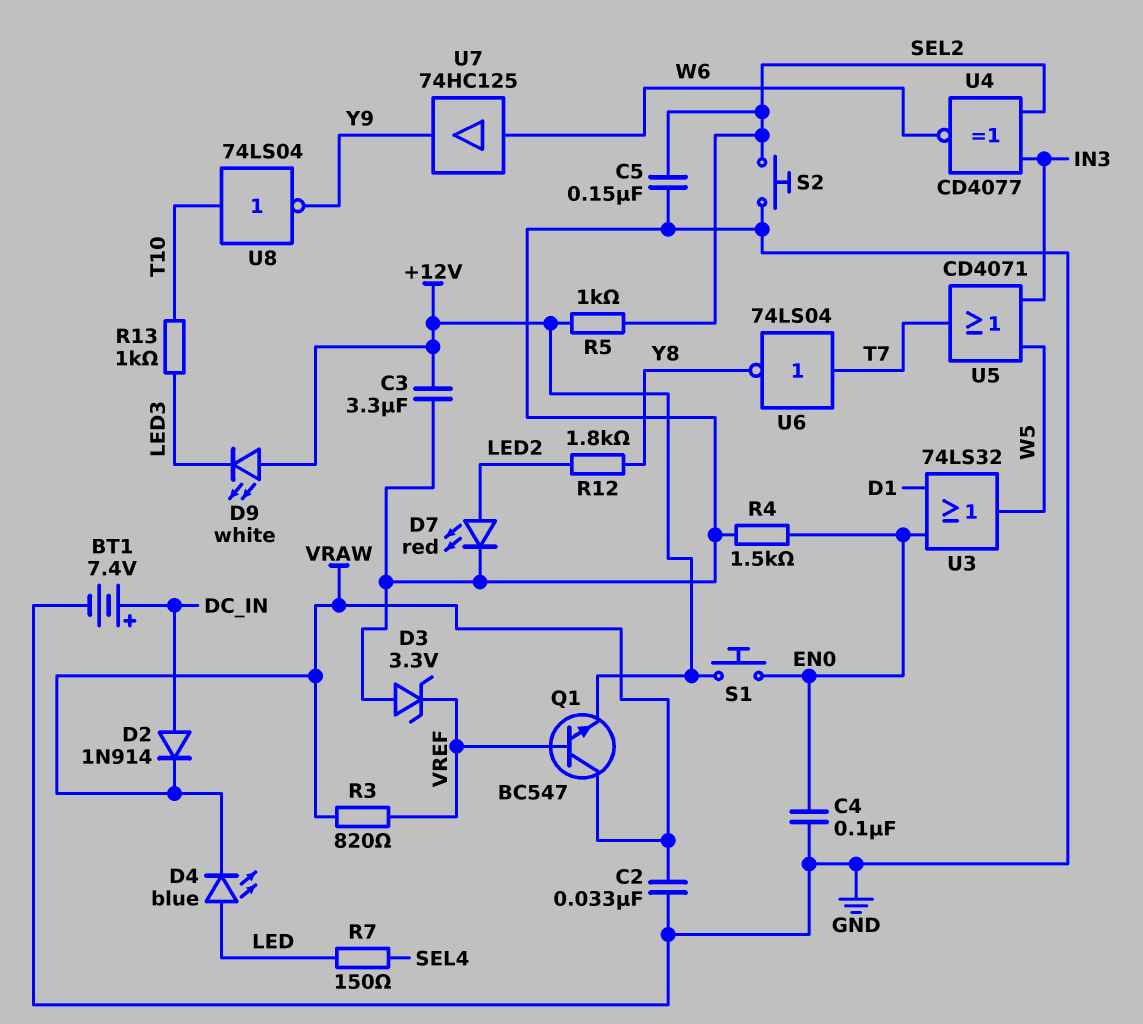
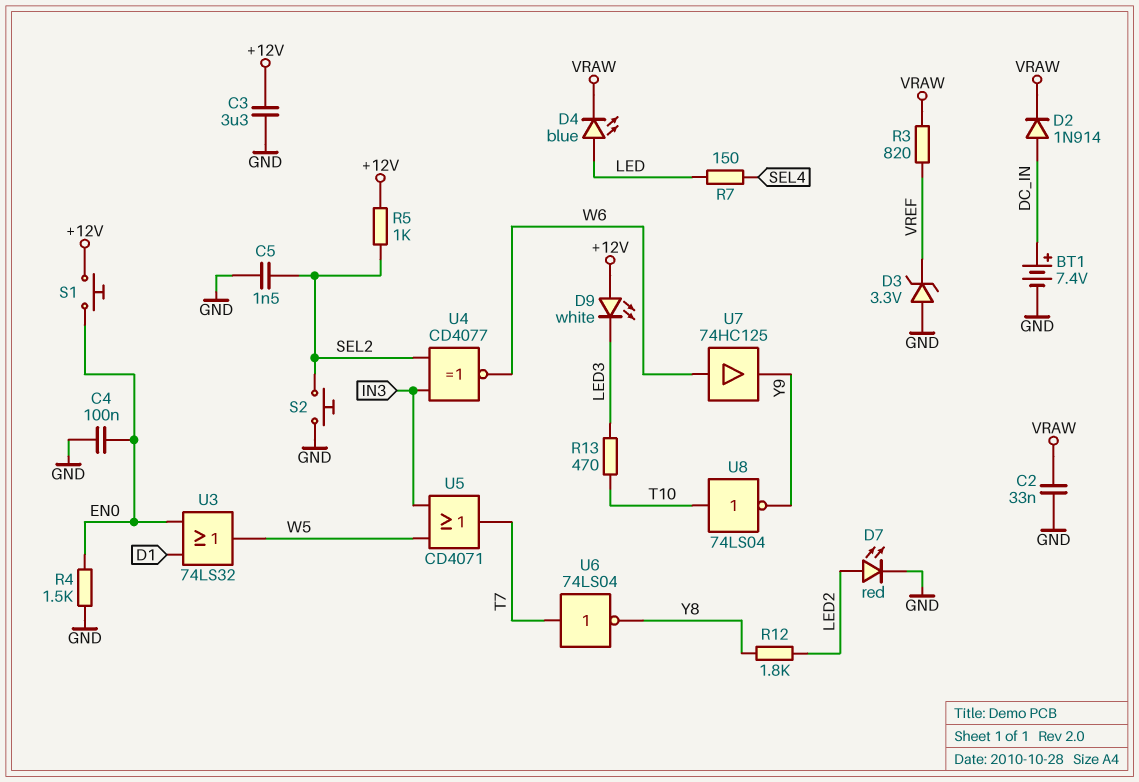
C5: 150nF (GND, SEL2) -> 1.5nF (GND, SEL2)
Q1: NPN BC547 (B VREF, C VRAW, E +12V) -> none
R13: 1k (LED3, T10) -> 470 (LED3, T10)

